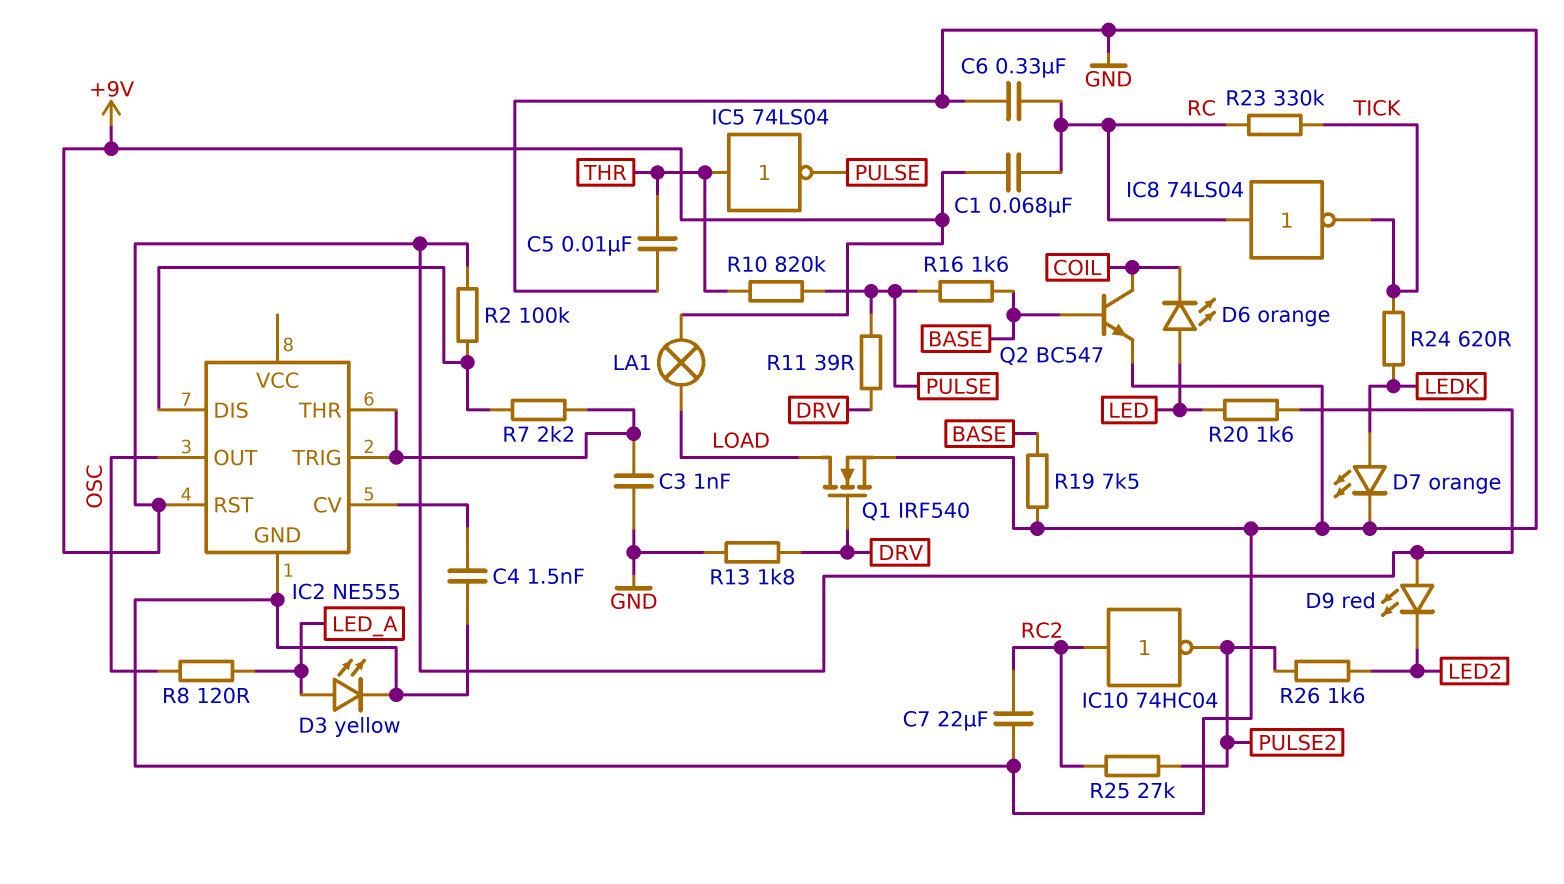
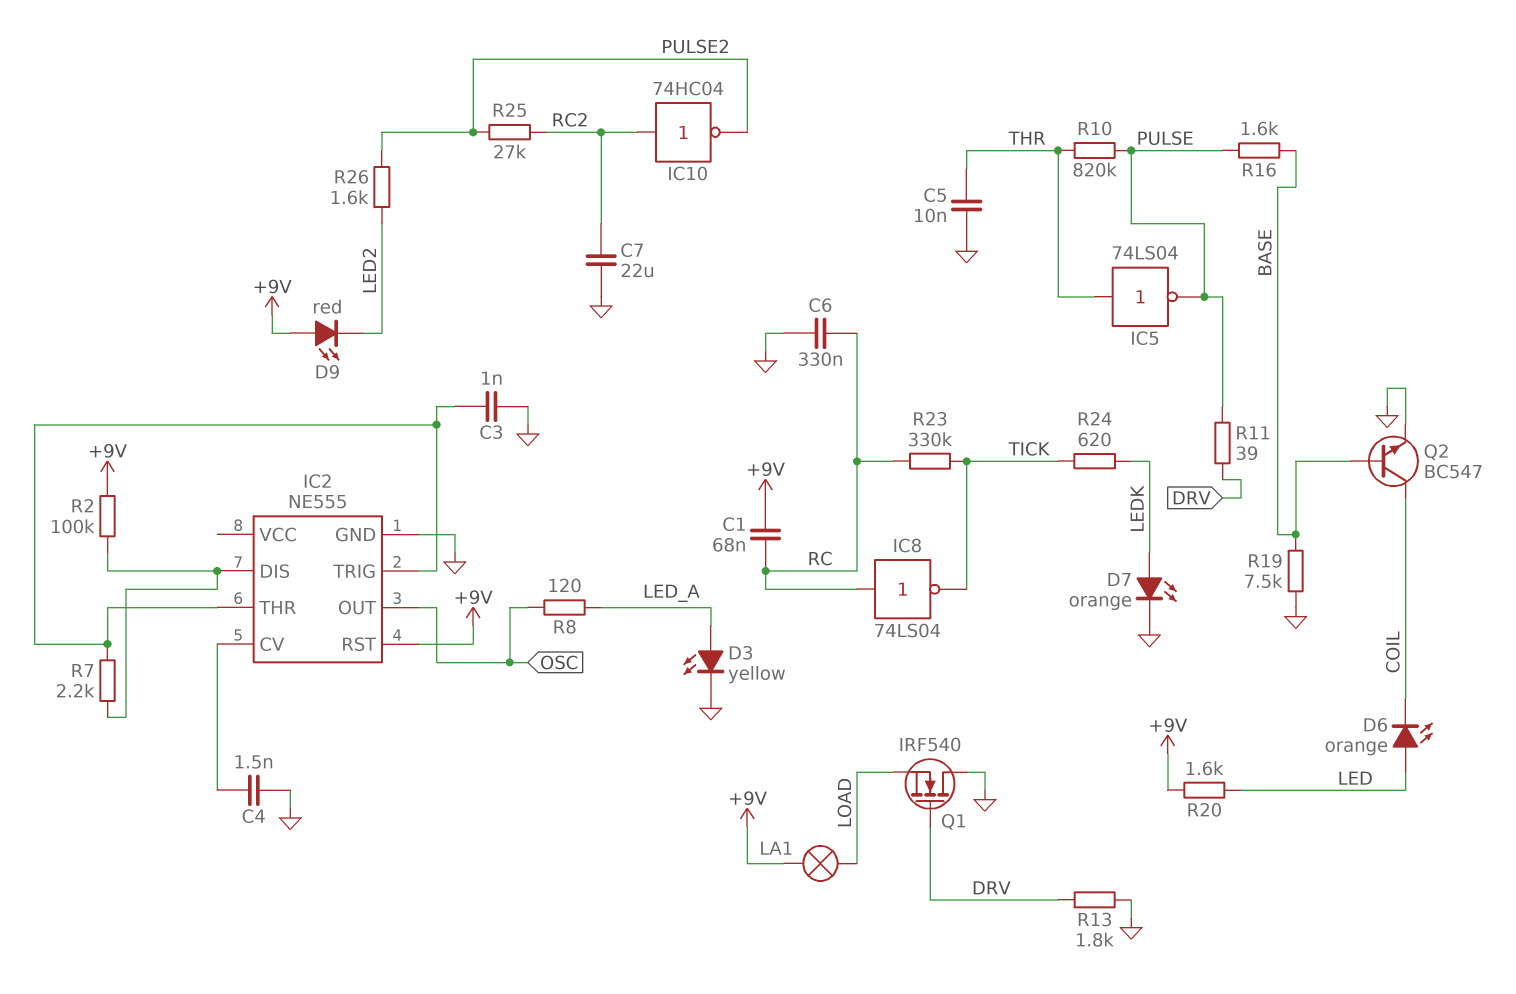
Q1: NMOS IRF540 (G DRV, D LOAD, S GND) -> NMOS IRF540 (G DRV, D GND, S LOAD)

